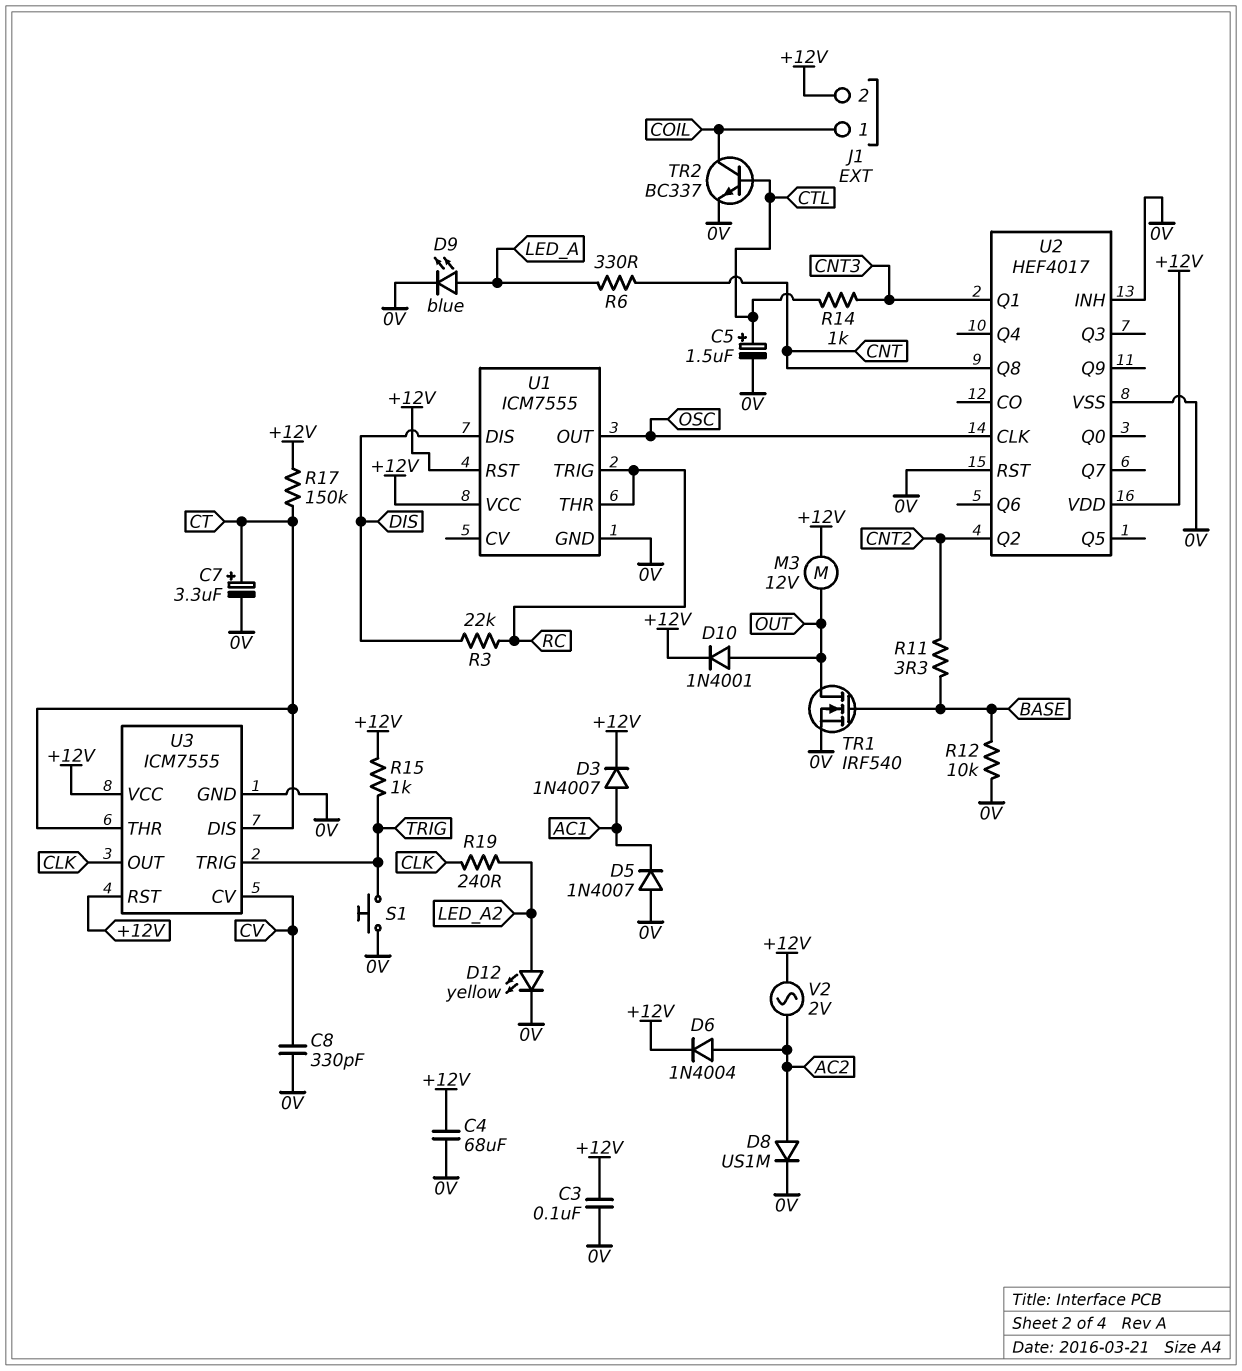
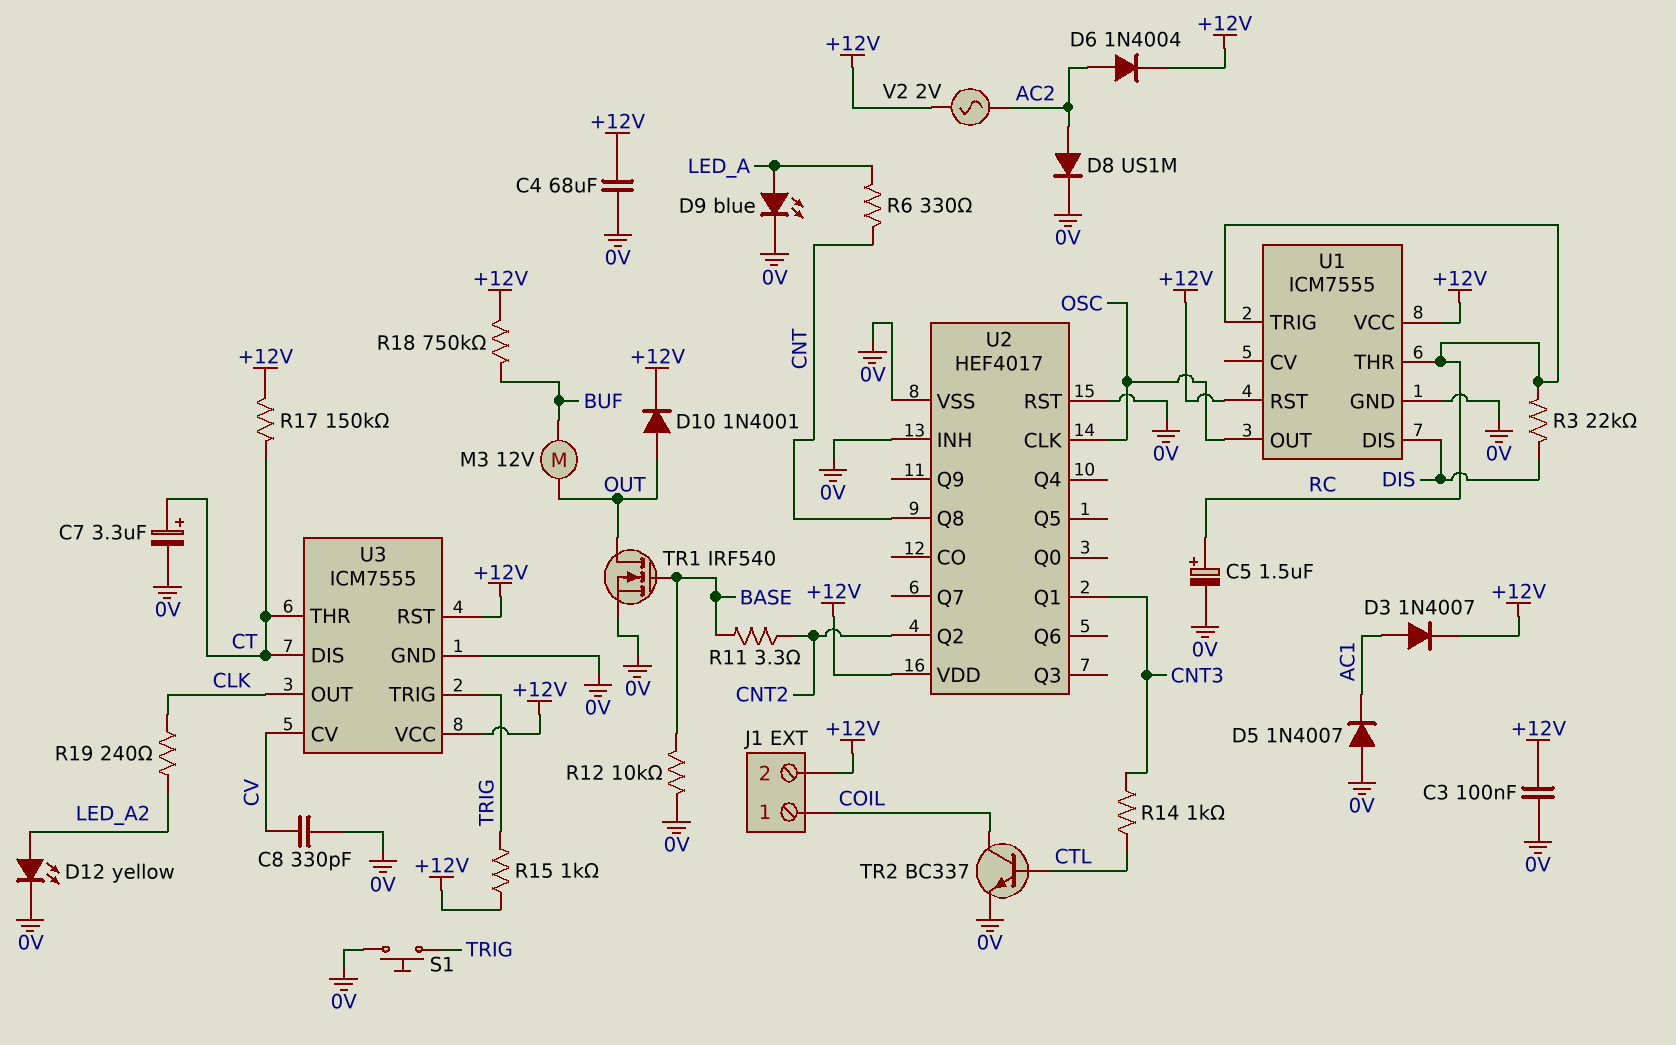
C5: 1.5uF (plus CTL, minus 0V) -> 1.5uF (plus RC, minus 0V)
M3: motor 12V (+12V, OUT) -> motor 12V (BUF, OUT)
R18: none -> 750k (+12V, BUF)

